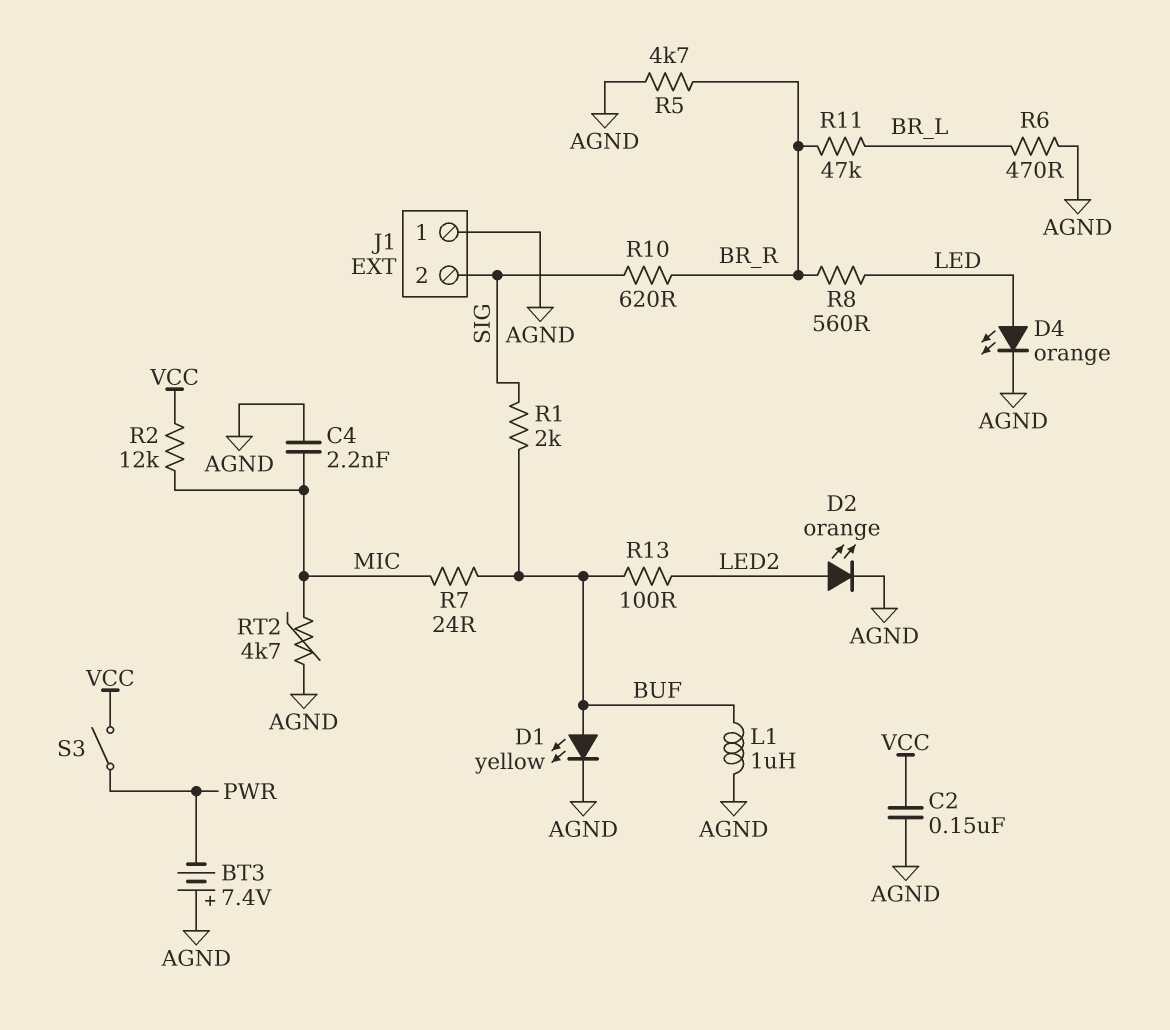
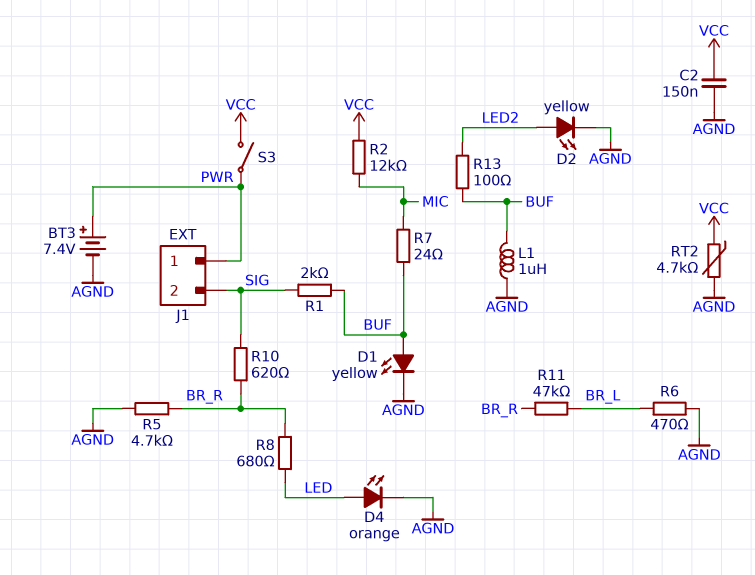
BT3: 7.4V (plus AGND, minus PWR) -> 7.4V (plus PWR, minus AGND)
C4: 2.2nF (AGND, MIC) -> none
D2: LED orange (A LED2, K AGND) -> LED yellow (A LED2, K AGND)
J1 pin 1: AGND -> PWR
R8: 560 (BR_R, LED) -> 680 (BR_R, LED)
RT2: 4.7k (AGND, MIC) -> 4.7k (AGND, VCC)

